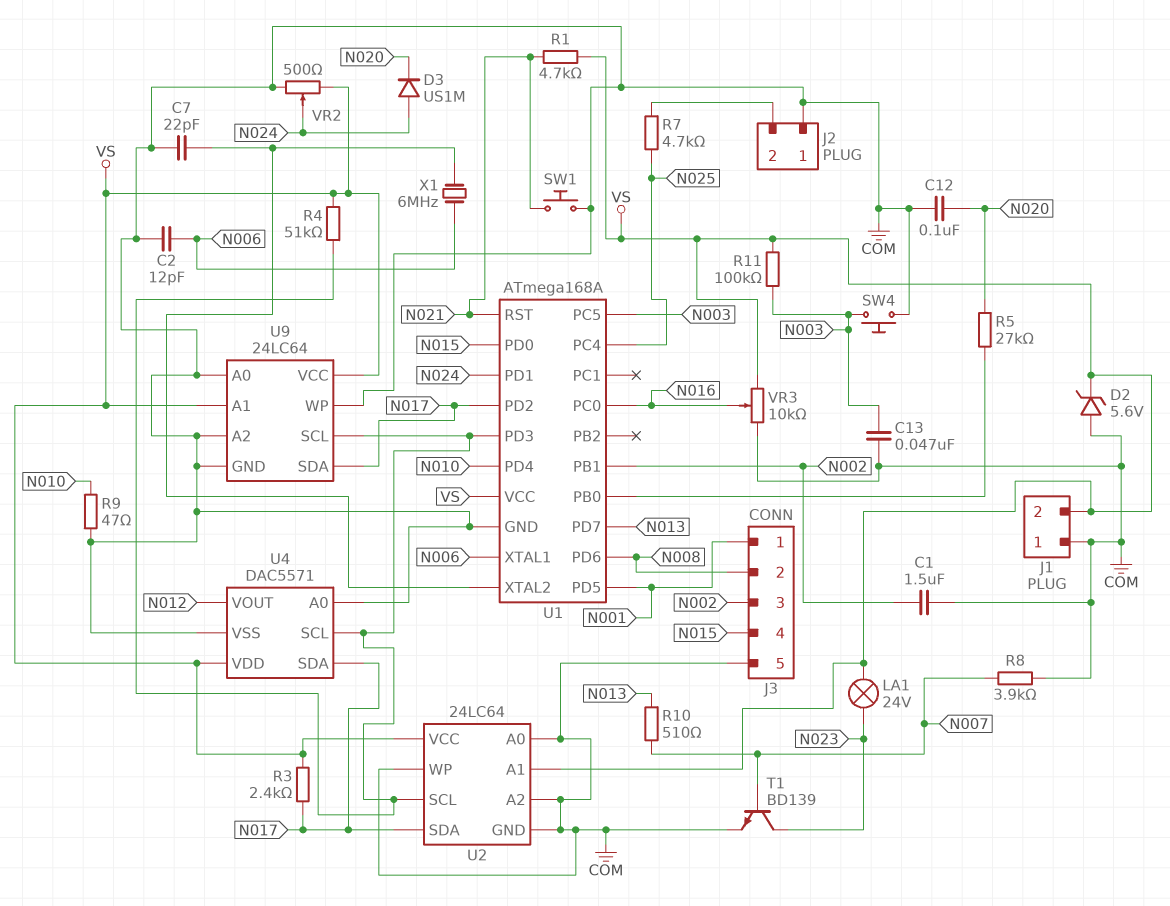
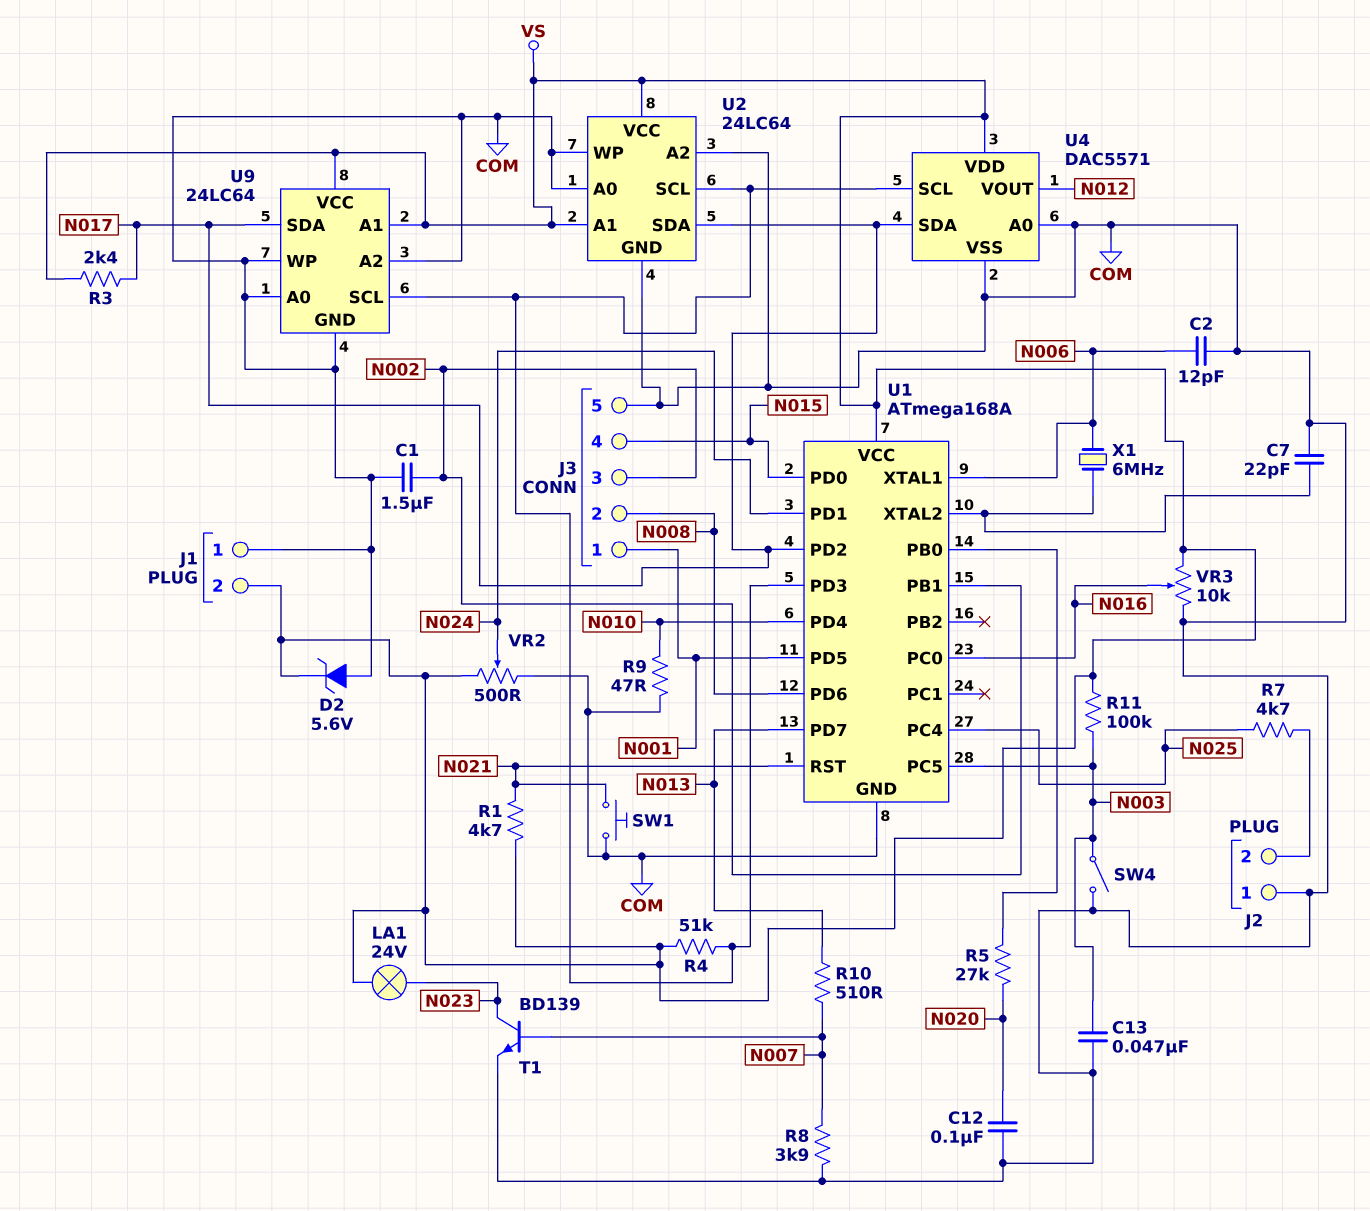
D3: diode US1M (A N024, K N020) -> none
SW4: button (COM, N003) -> switch (COM, N003)

